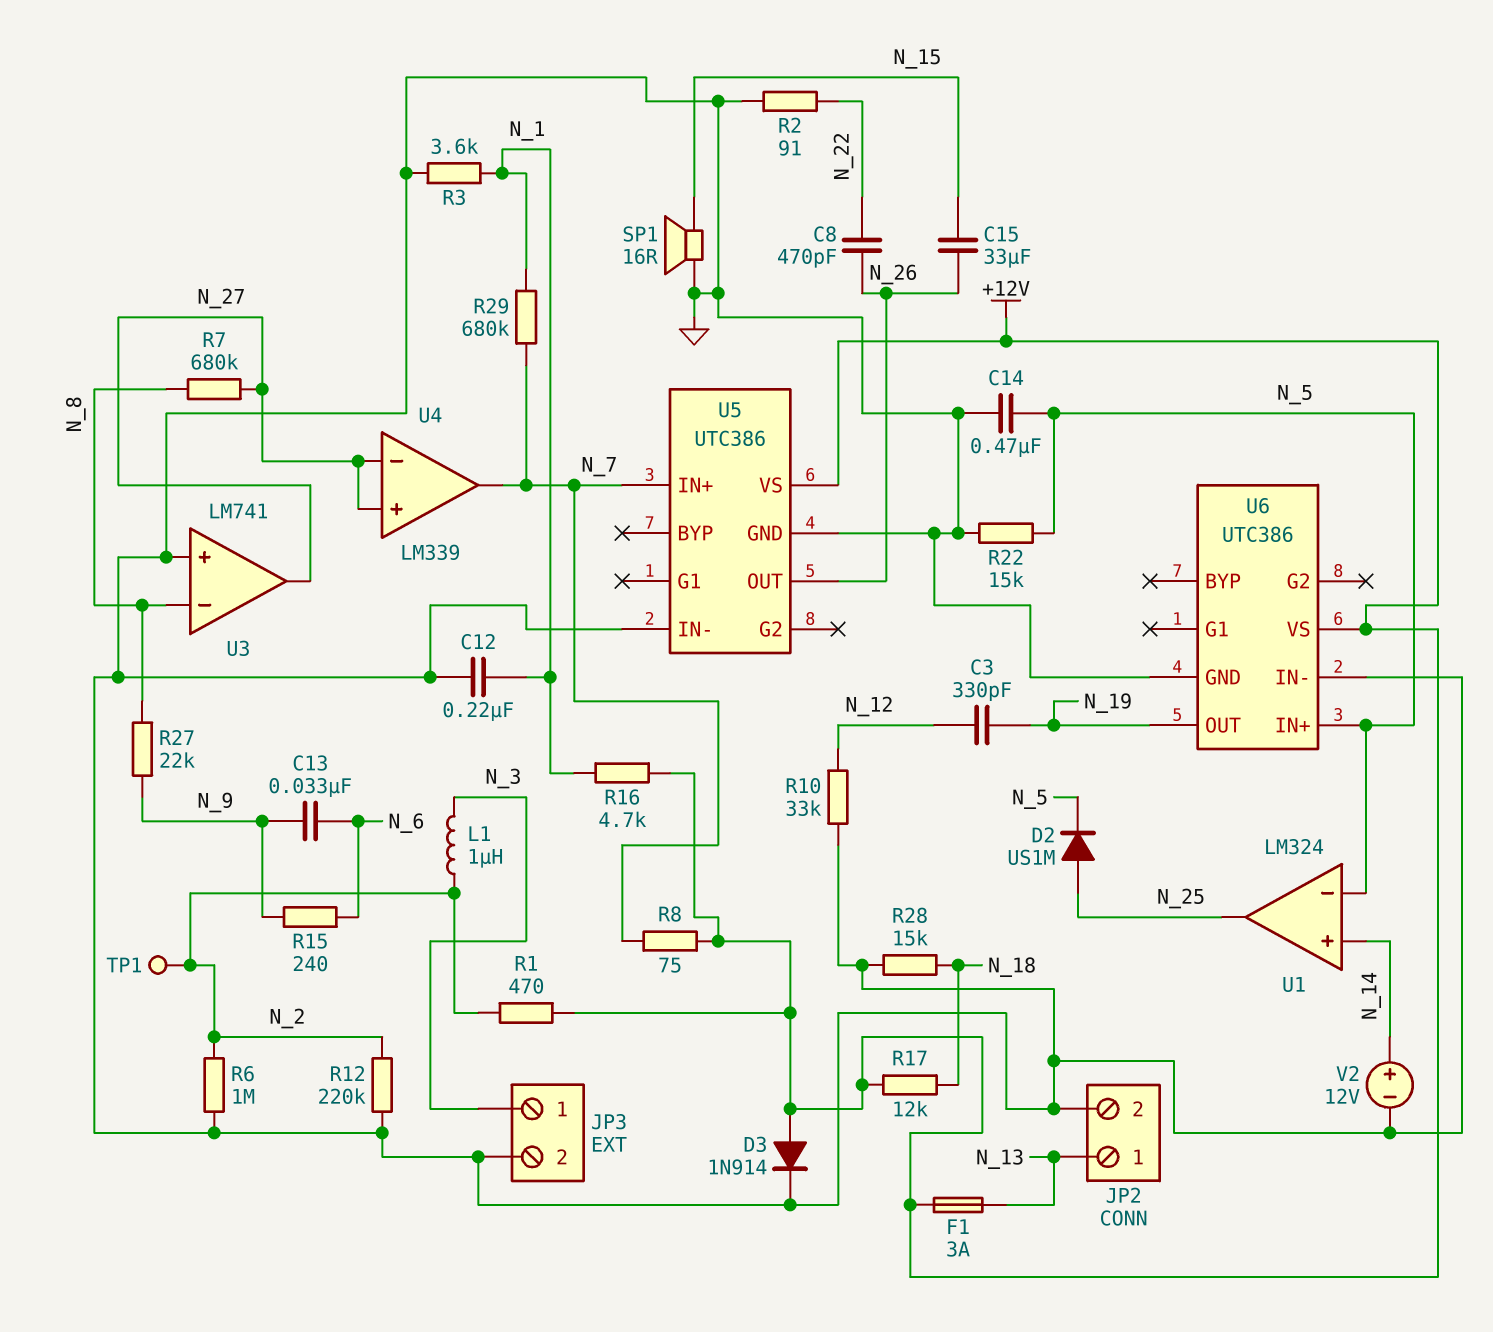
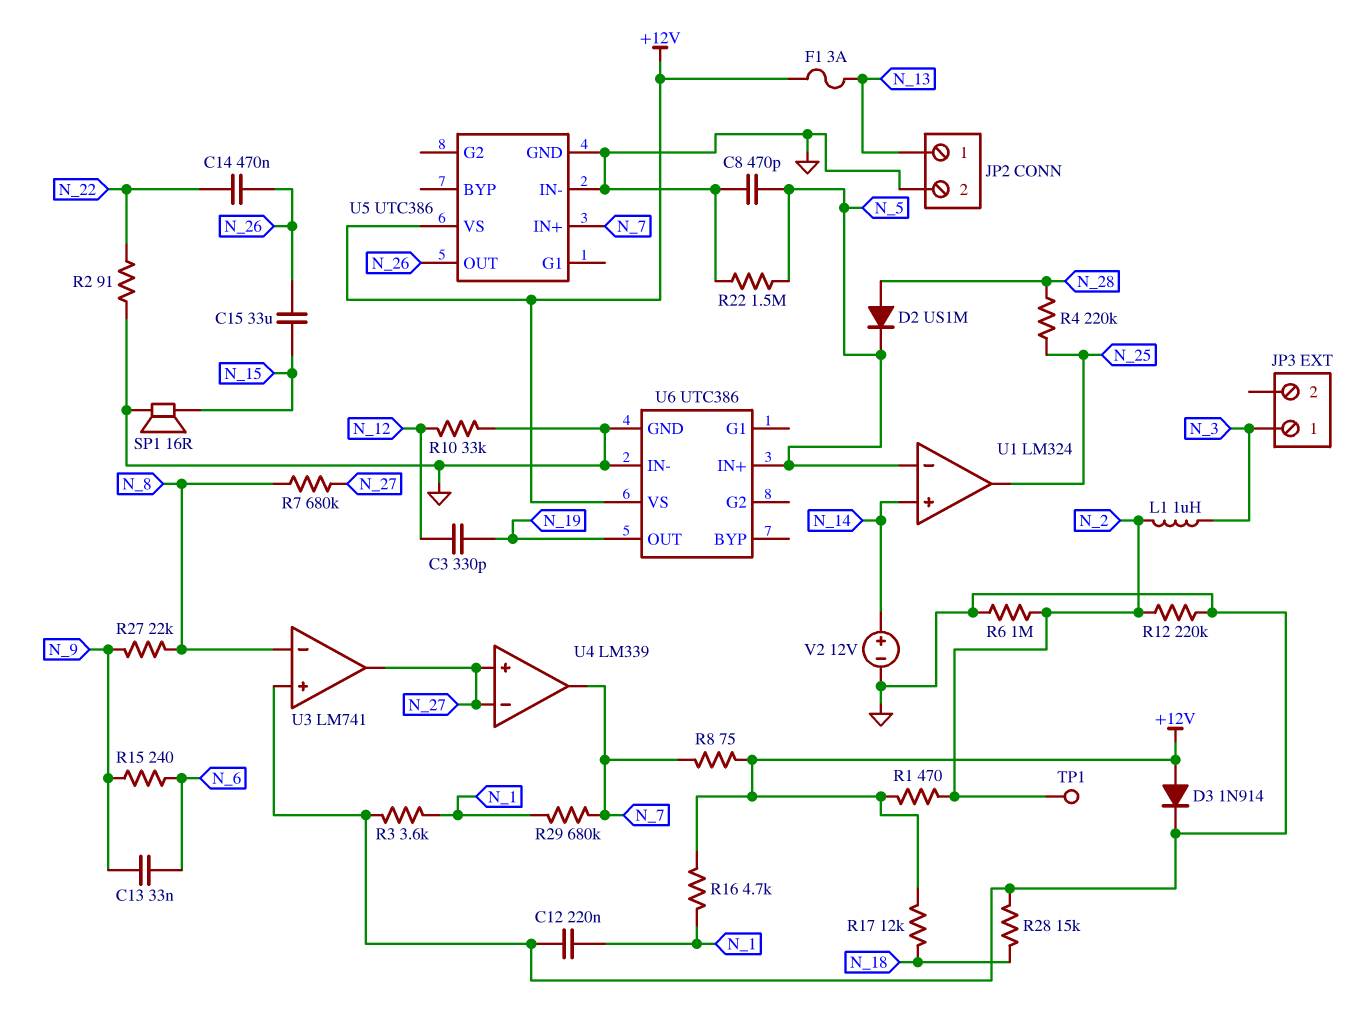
C8: 470pF (N_22, N_26) -> 470pF (GND, N_5)
C14: 470nF (GND, N_5) -> 470nF (N_22, N_26)
D2: diode US1M (A N_25, K N_5) -> diode US1M (A N_28, K N_5)
JP3 pin 2: GND -> none
R4: none -> 220k (N_25, N_28)
R22: 15k (GND, N_5) -> 1.5M (GND, N_5)

